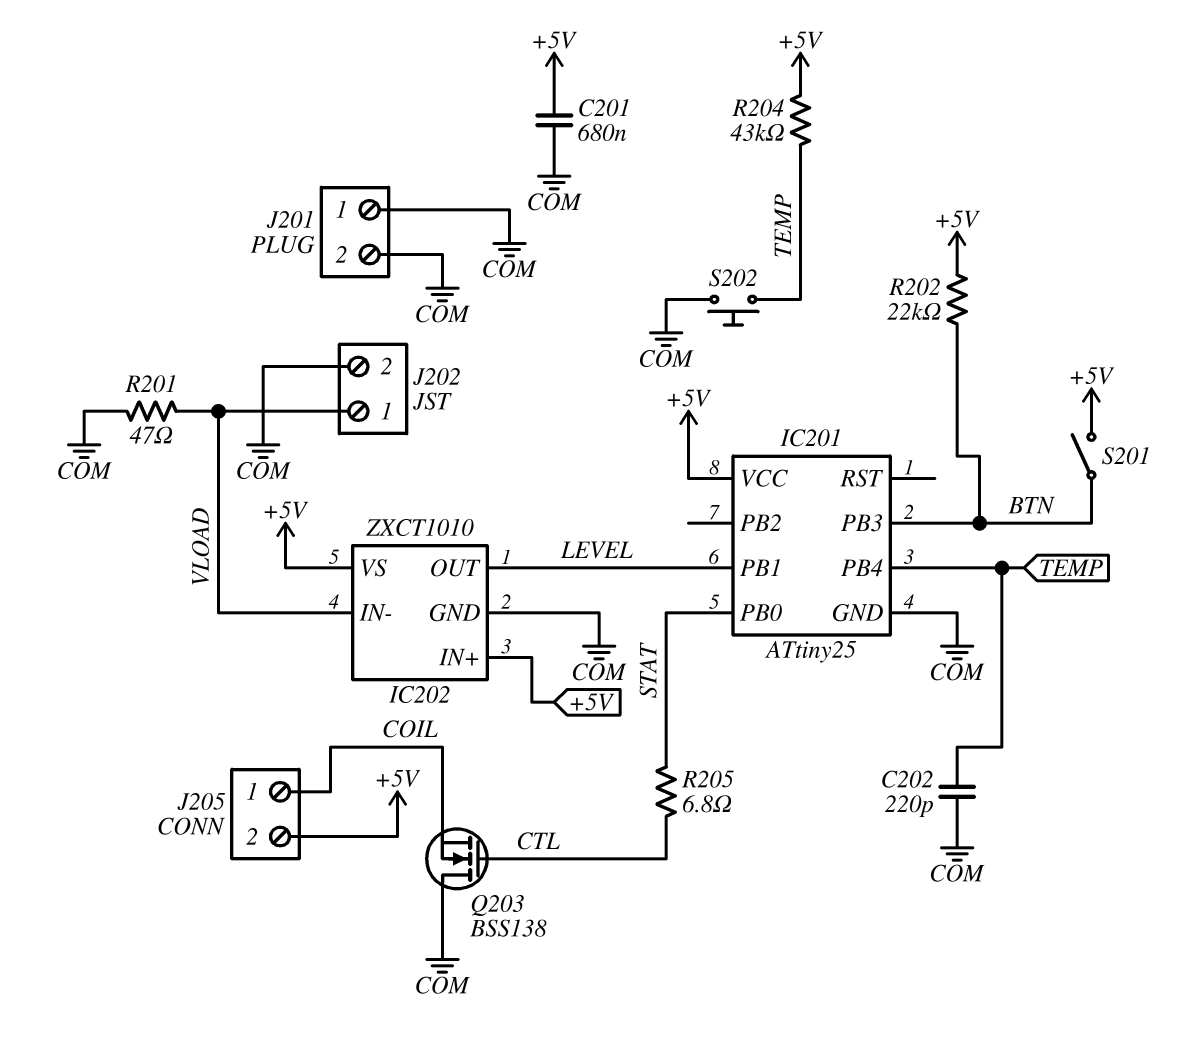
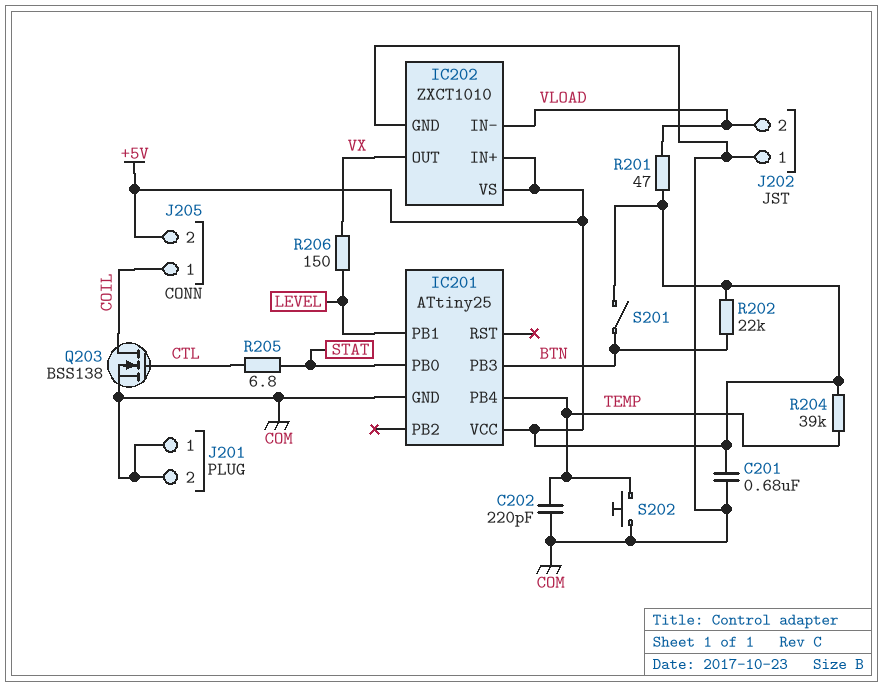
IC202 pin OUT: LEVEL -> VX
J202 pin 1: VLOAD -> COM
J202 pin 2: COM -> VLOAD
Q203: NMOS BSS138 (G CTL, D COM, S COIL) -> NMOS BSS138 (G CTL, D COIL, S COM)
R201: 47 (COM, VLOAD) -> 47 (+5V, VLOAD)
R204: 43k (+5V, TEMP) -> 39k (+5V, TEMP)
R206: none -> 150 (LEVEL, VX)

